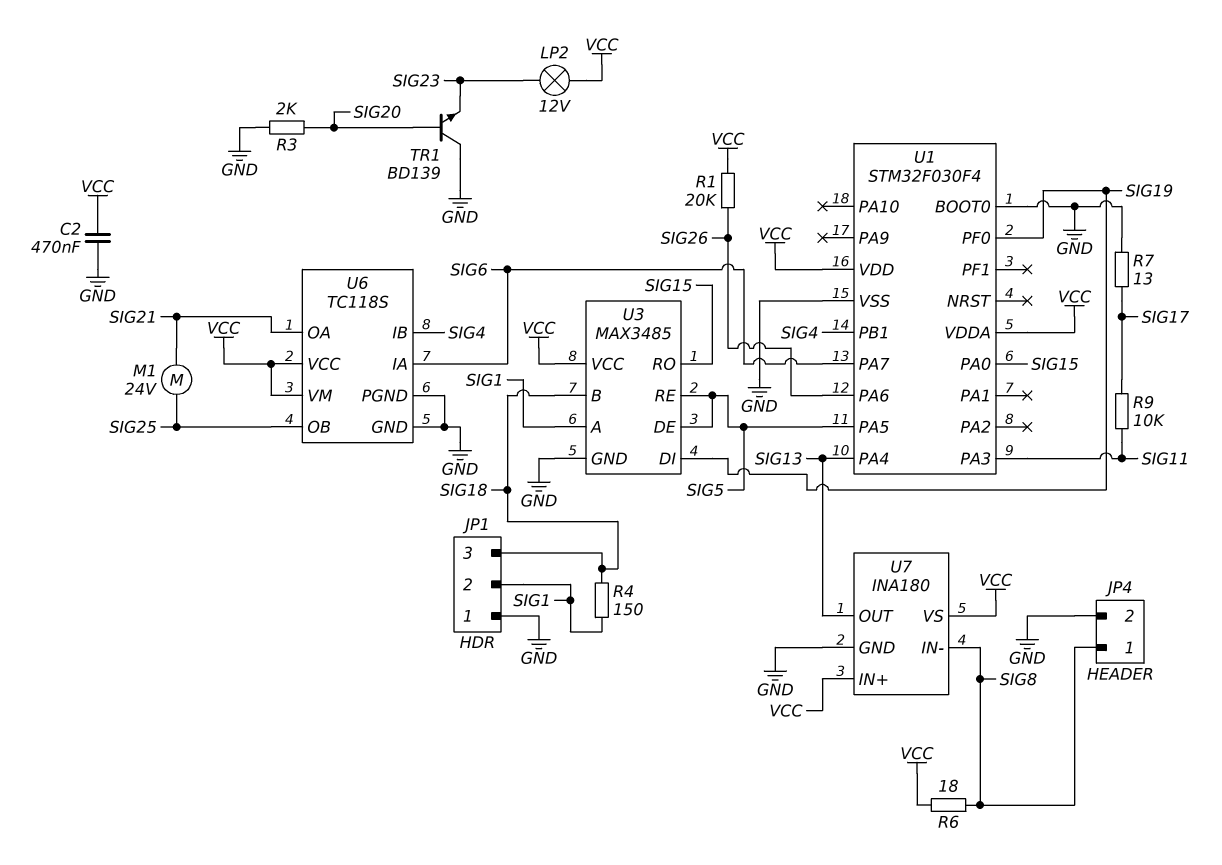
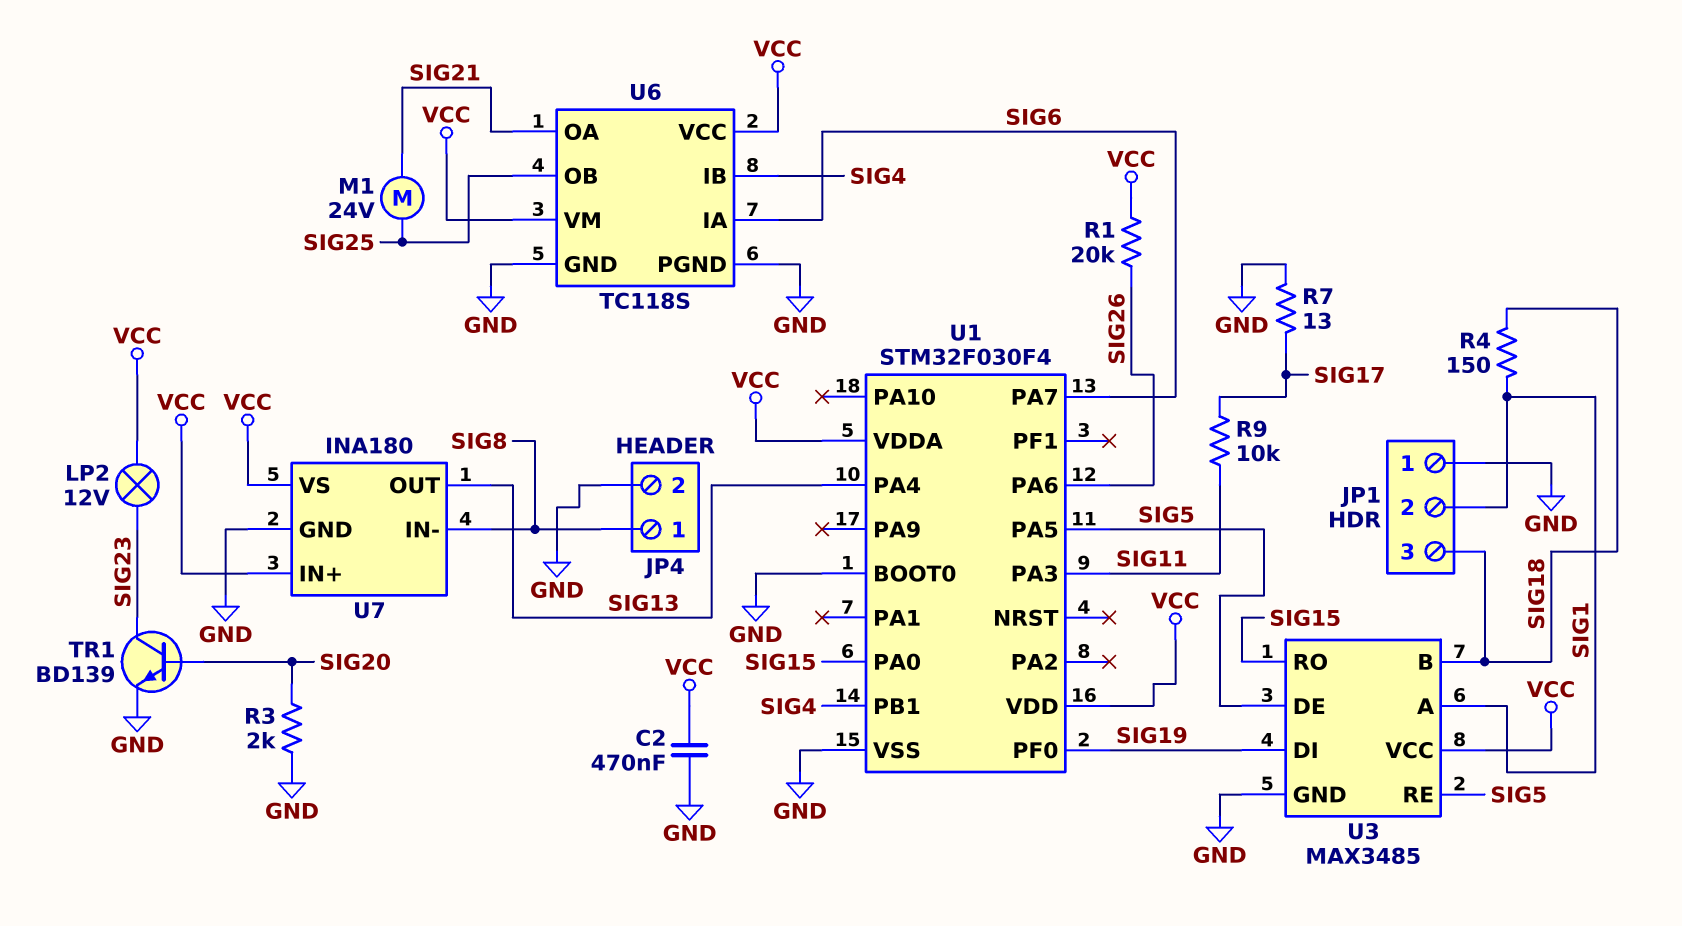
R6: 18 (SIG8, VCC) -> none
TR1: NPN BD139 (B SIG20, C GND, E SIG23) -> NPN BD139 (B SIG20, C SIG23, E GND)

